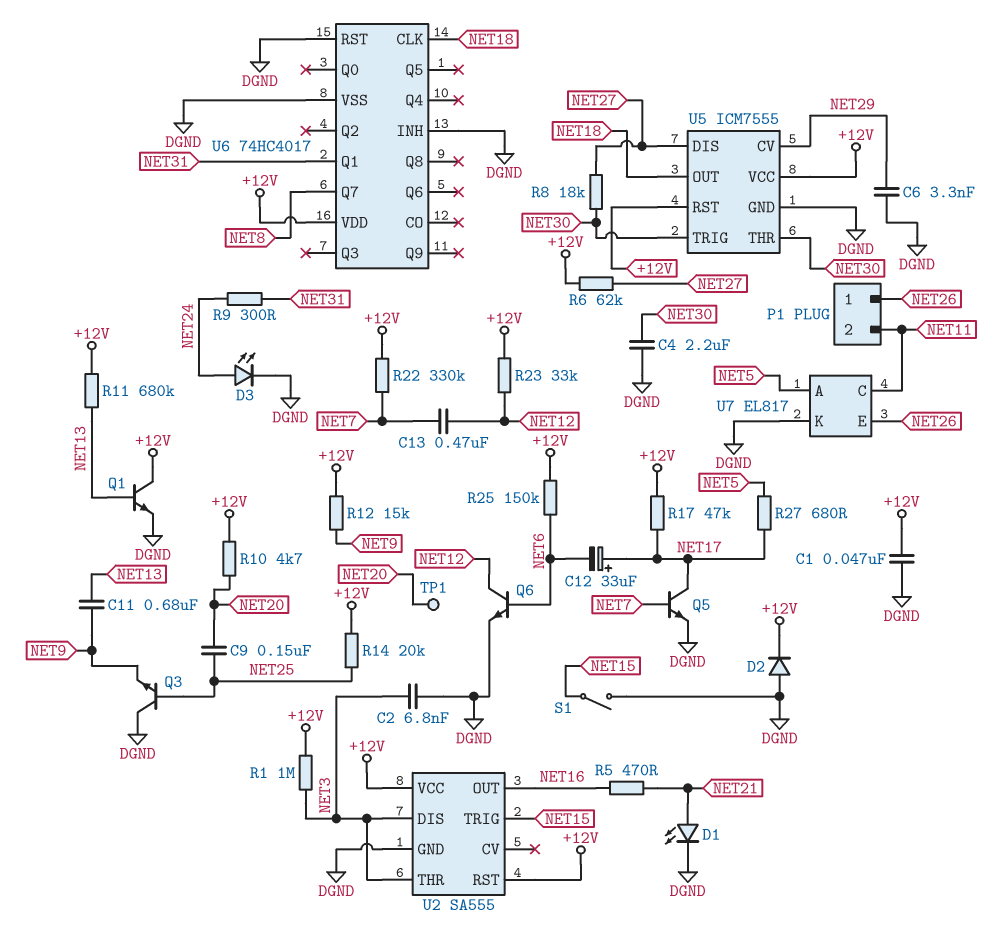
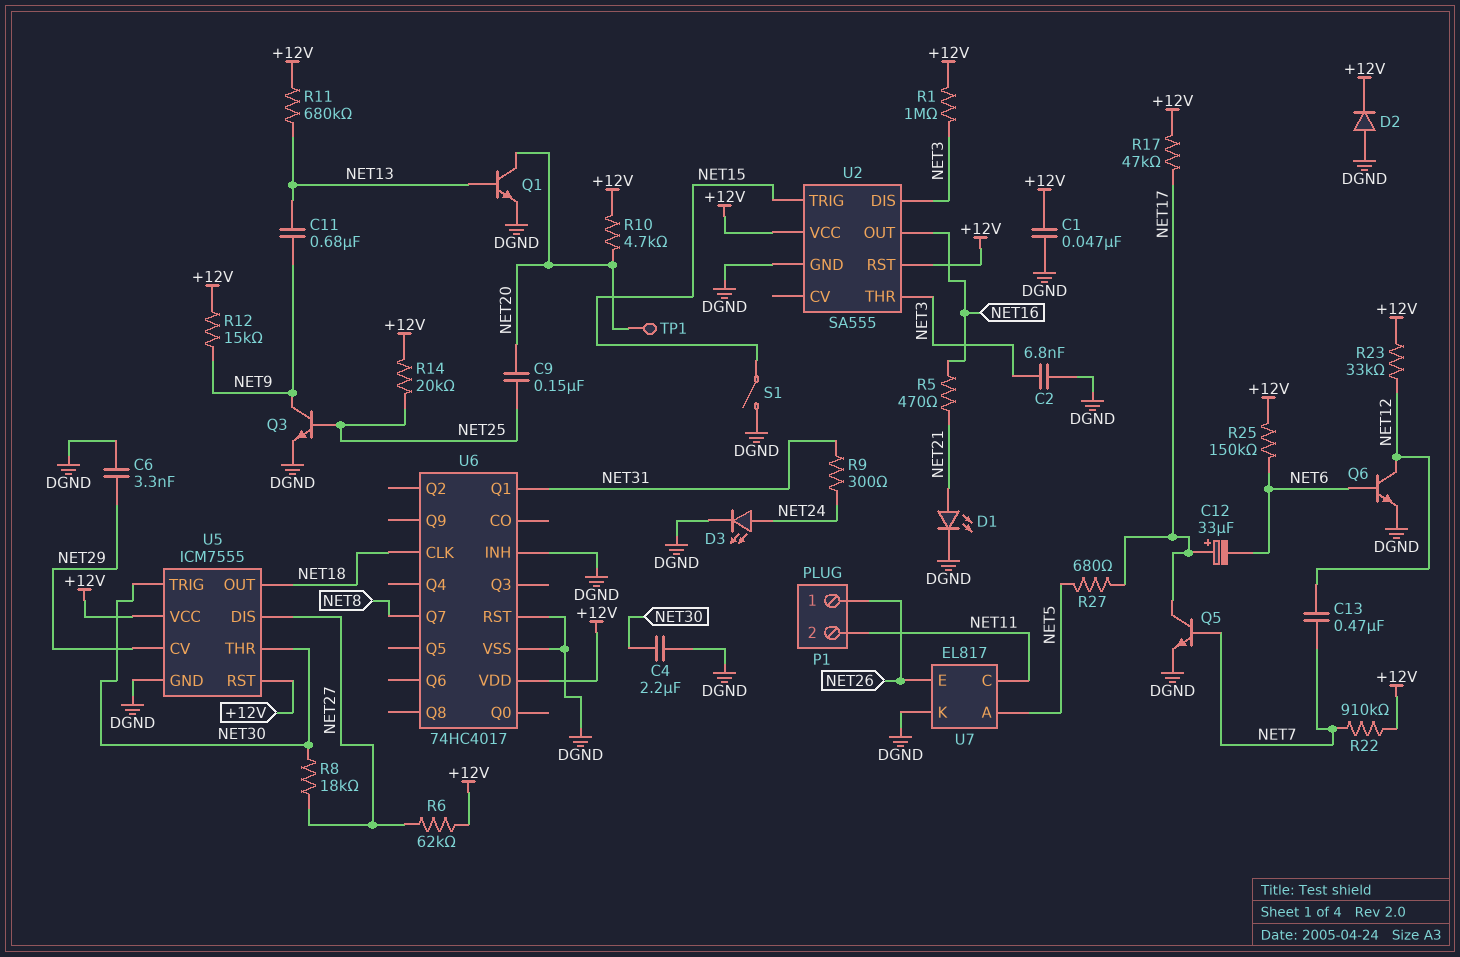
Q1: NPN (B NET13, C +12V, E DGND) -> NPN (B NET13, C NET20, E DGND)
Q3: NPN (B NET25, C DGND, E NET9) -> NPN (B NET25, C NET9, E DGND)
R22: 330k (+12V, NET7) -> 910k (+12V, NET7)

